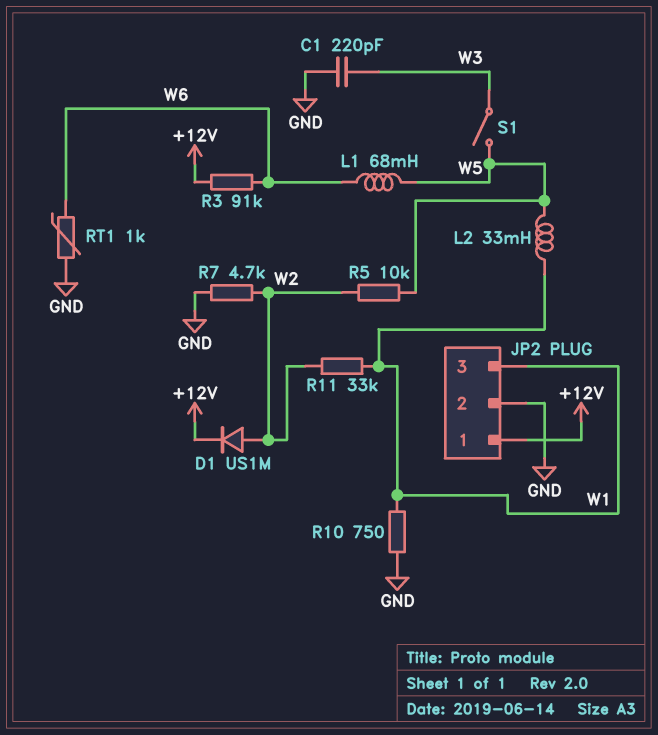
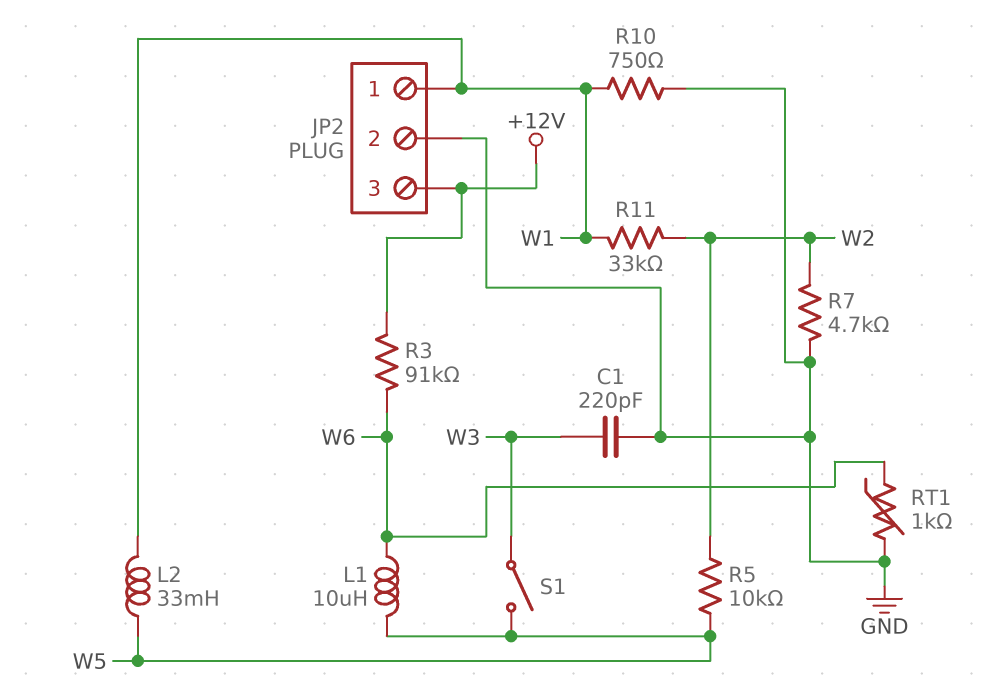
D1: diode US1M (A W2, K +12V) -> none
JP2 pin 1: +12V -> W1
JP2 pin 3: W1 -> +12V
L1: 68mH (W5, W6) -> 10uH (W5, W6)

